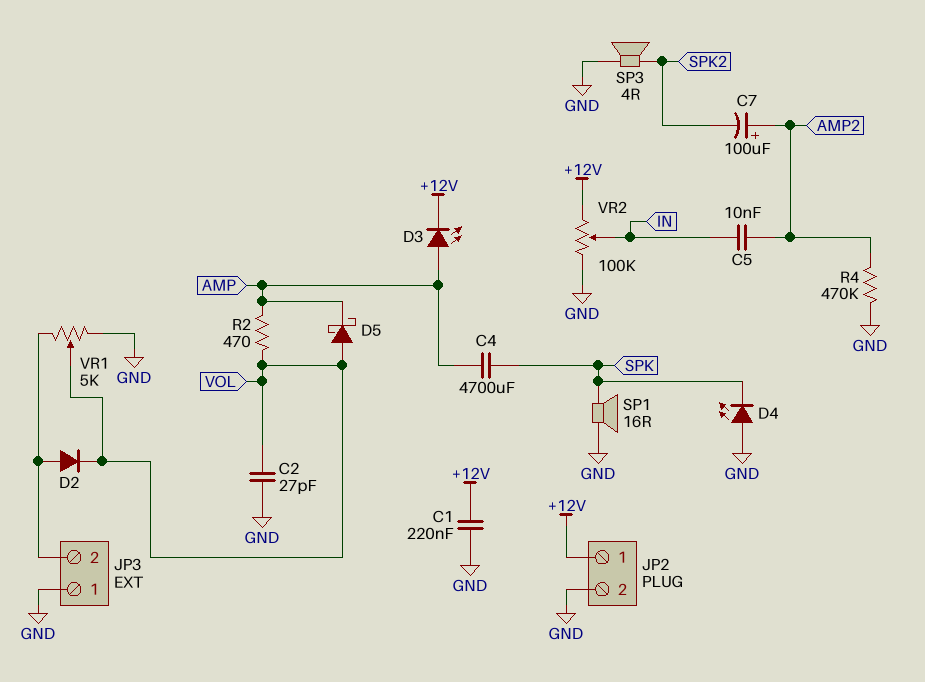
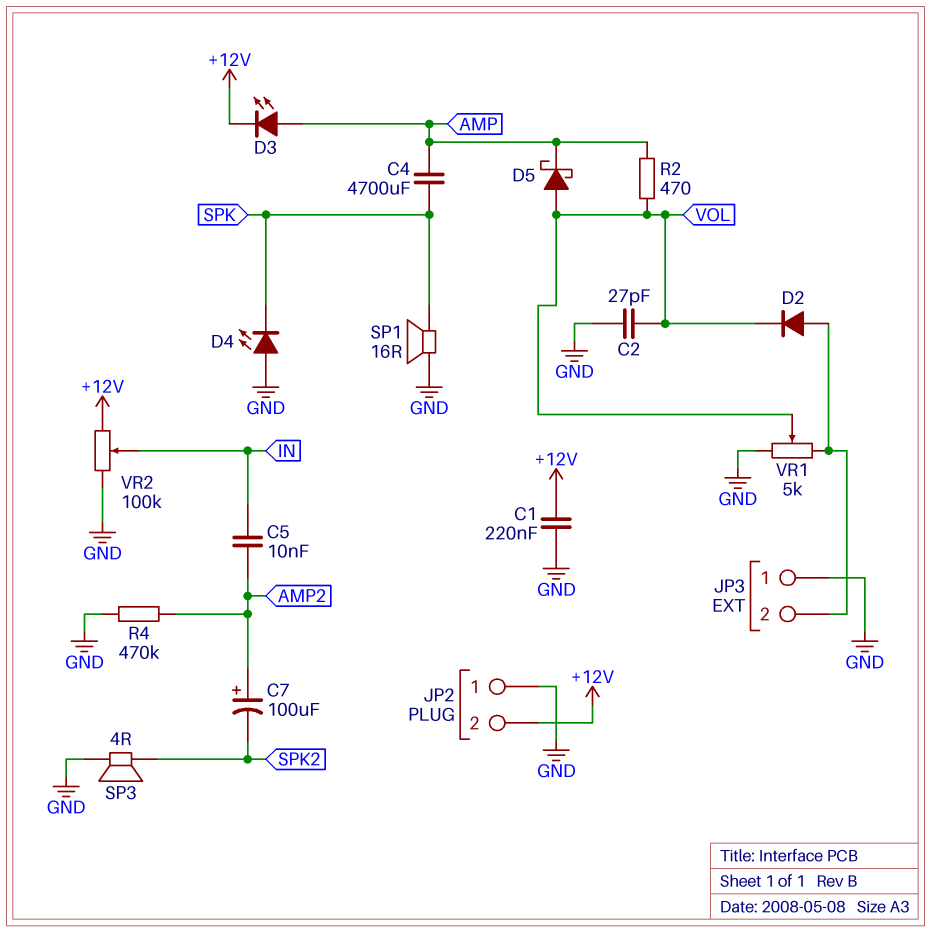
JP2 pin 1: +12V -> GND
JP2 pin 2: GND -> +12V

